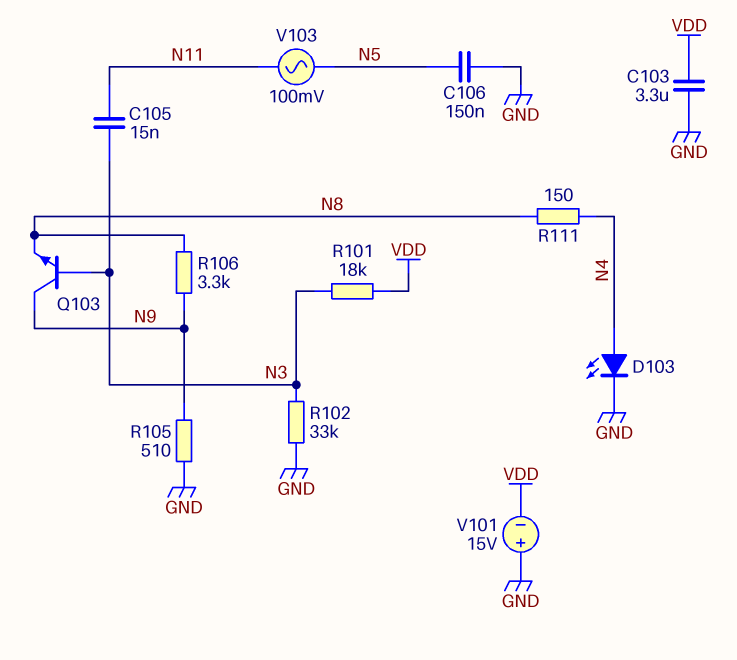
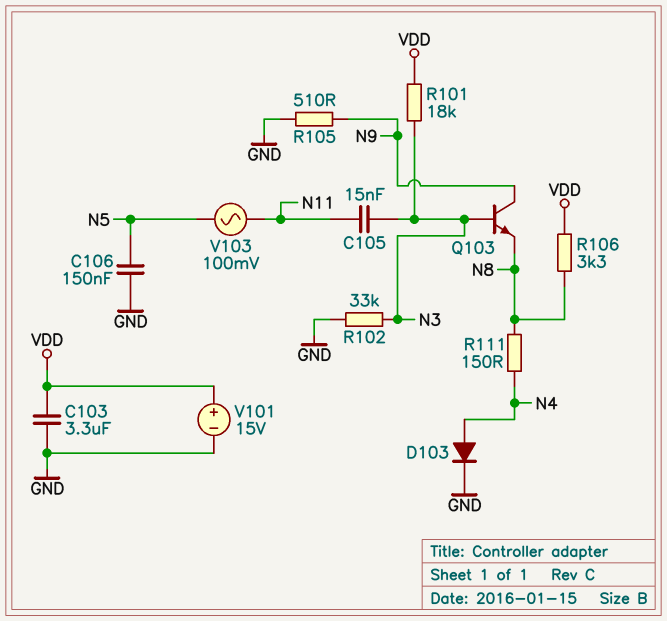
D103: LED (A N4, K GND) -> diode (A N4, K GND)
R106: 3.3k (N8, N9) -> 3.3k (N8, VDD)
V101: 15V (plus GND, minus VDD) -> 15V (plus VDD, minus GND)

